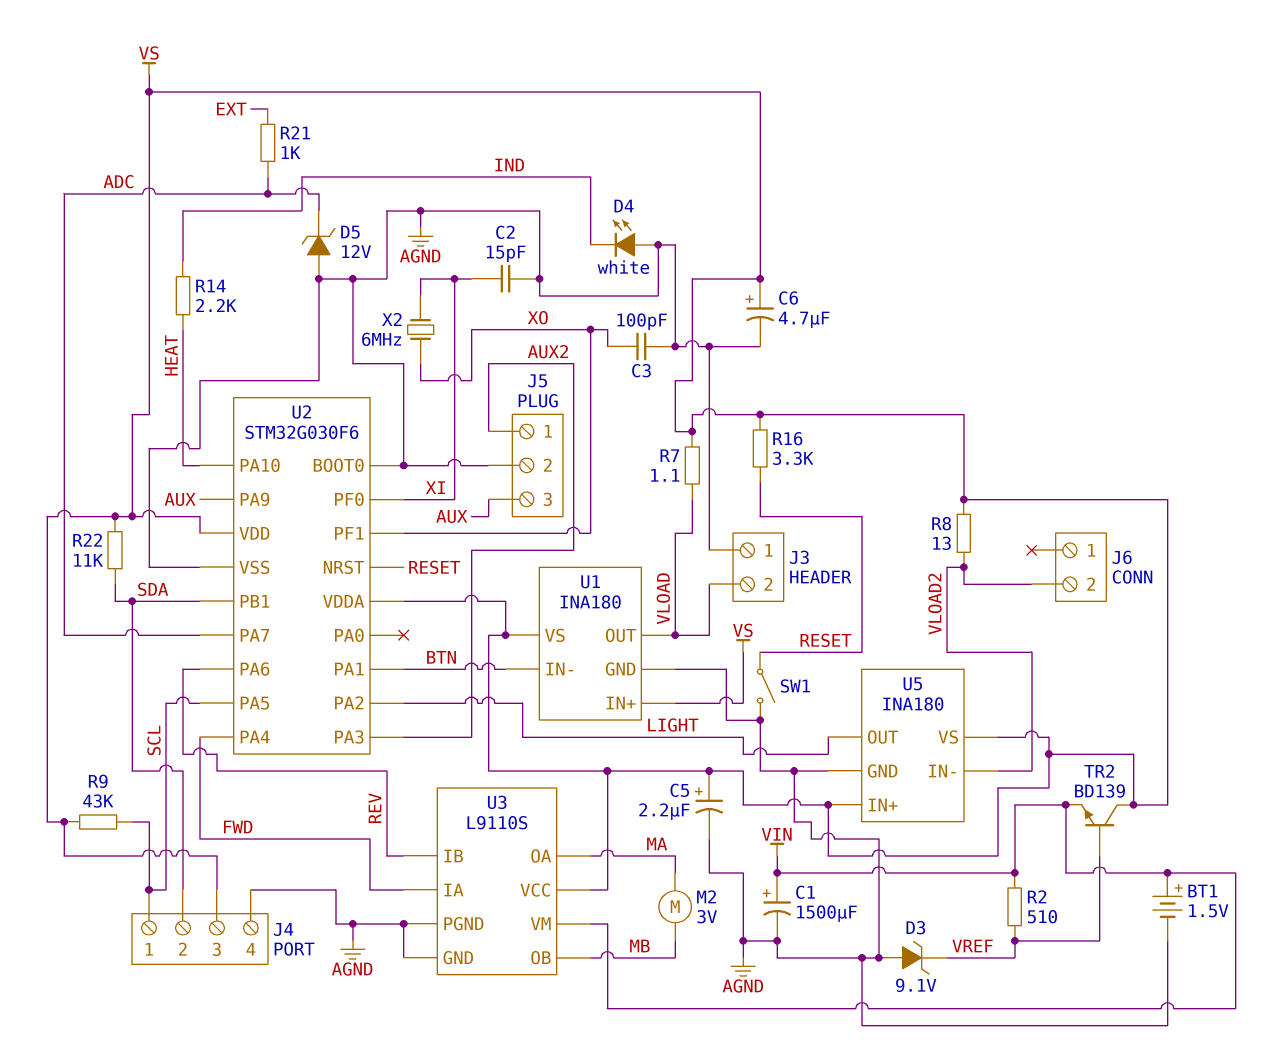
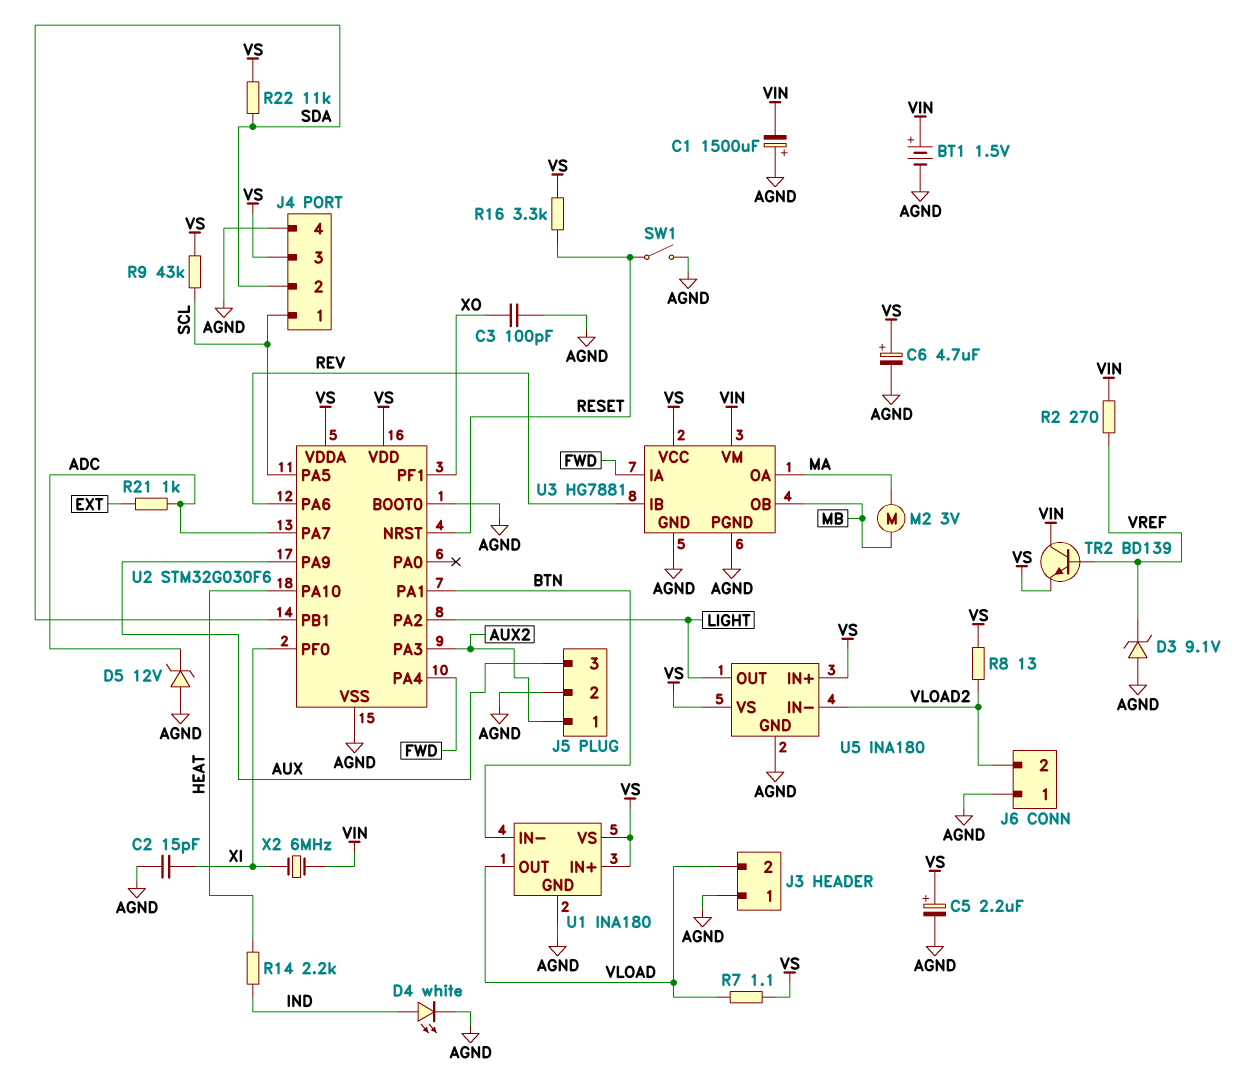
C1: 1500uF (plus VIN, minus AGND) -> 1500uF (plus AGND, minus VIN)
D4: LED white (A AGND, K IND) -> LED white (A IND, K AGND)
J6 pin 1: none -> AGND
R2: 510 (VIN, VREF) -> 270 (VIN, VREF)
TR2: NPN BD139 (B VREF, C VS, E VIN) -> NPN BD139 (B VREF, C VIN, E VS)
U3: L9110S -> HG7881
X2: 6MHz (XI, XO) -> 6MHz (VIN, XI)

